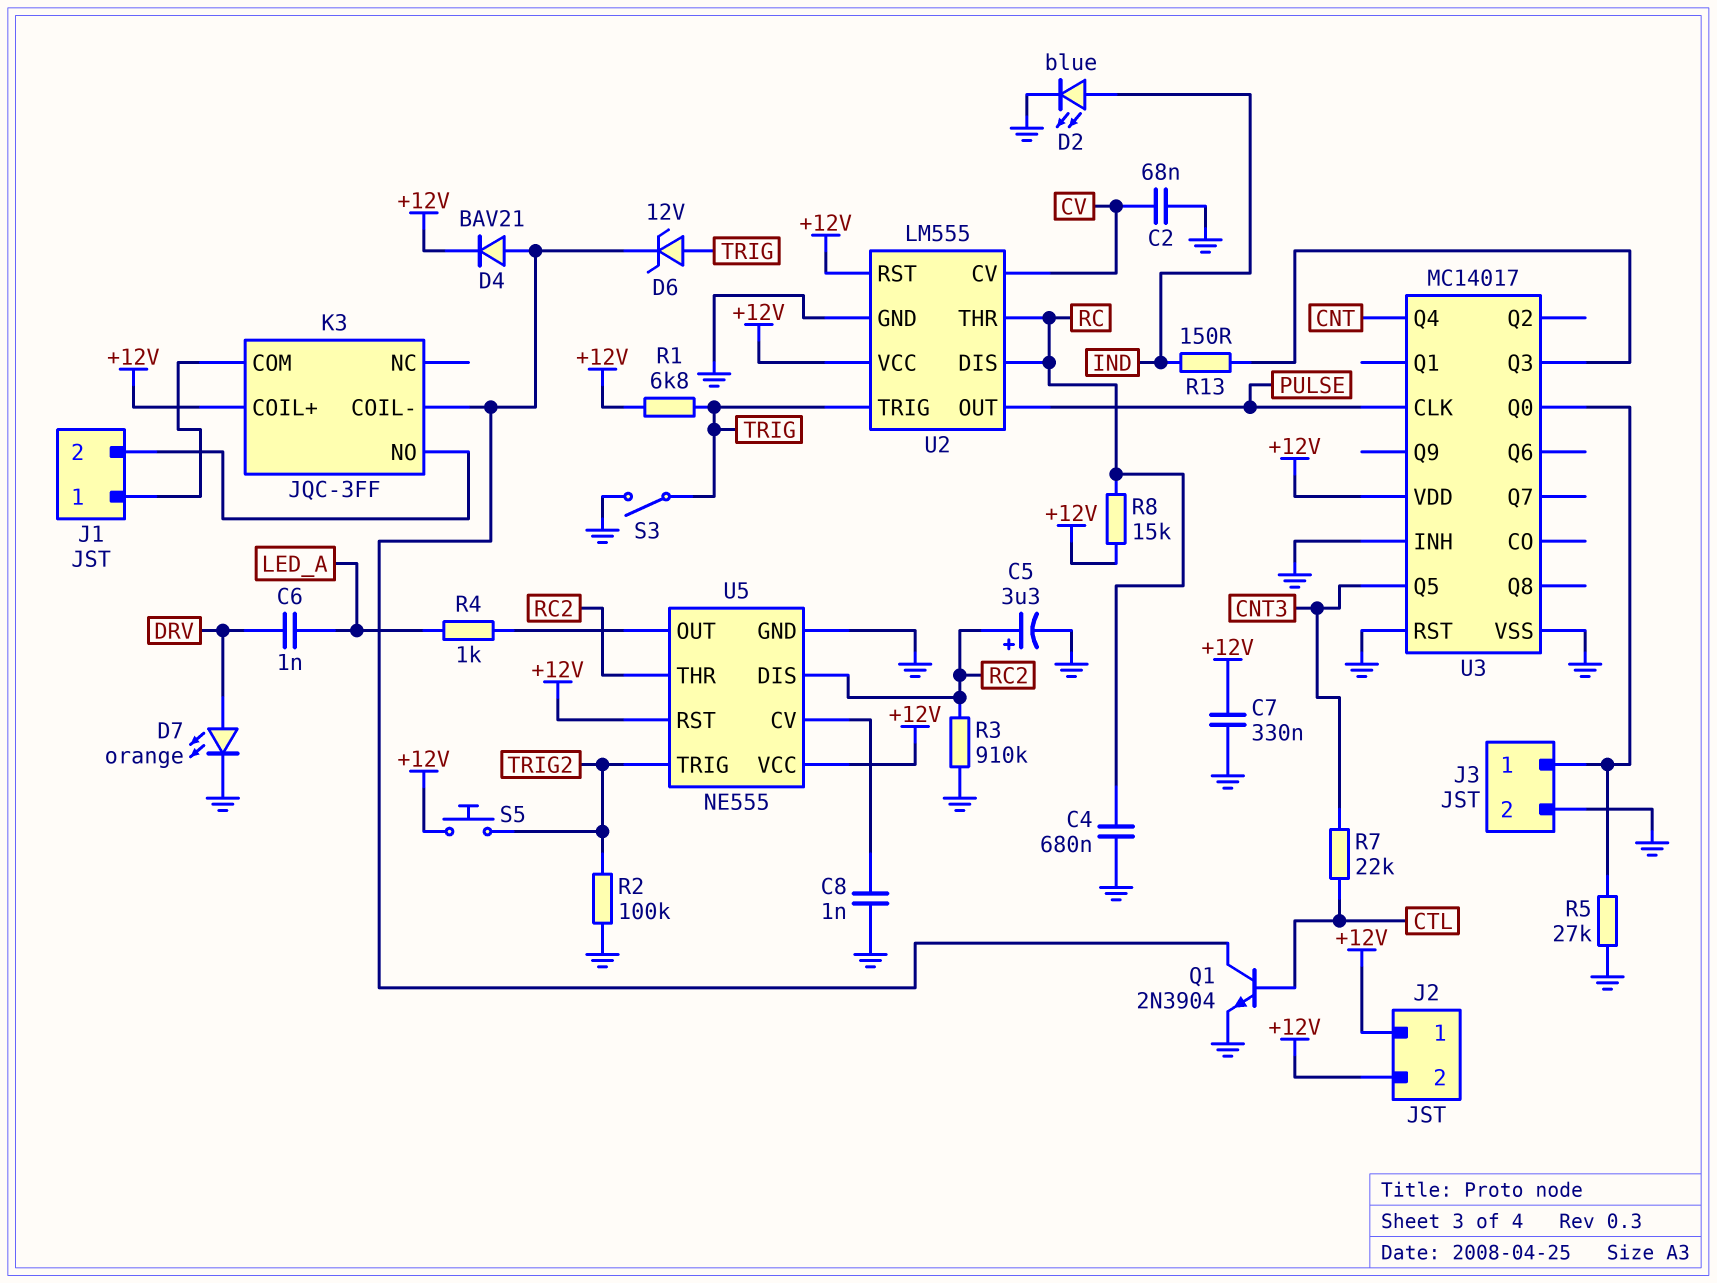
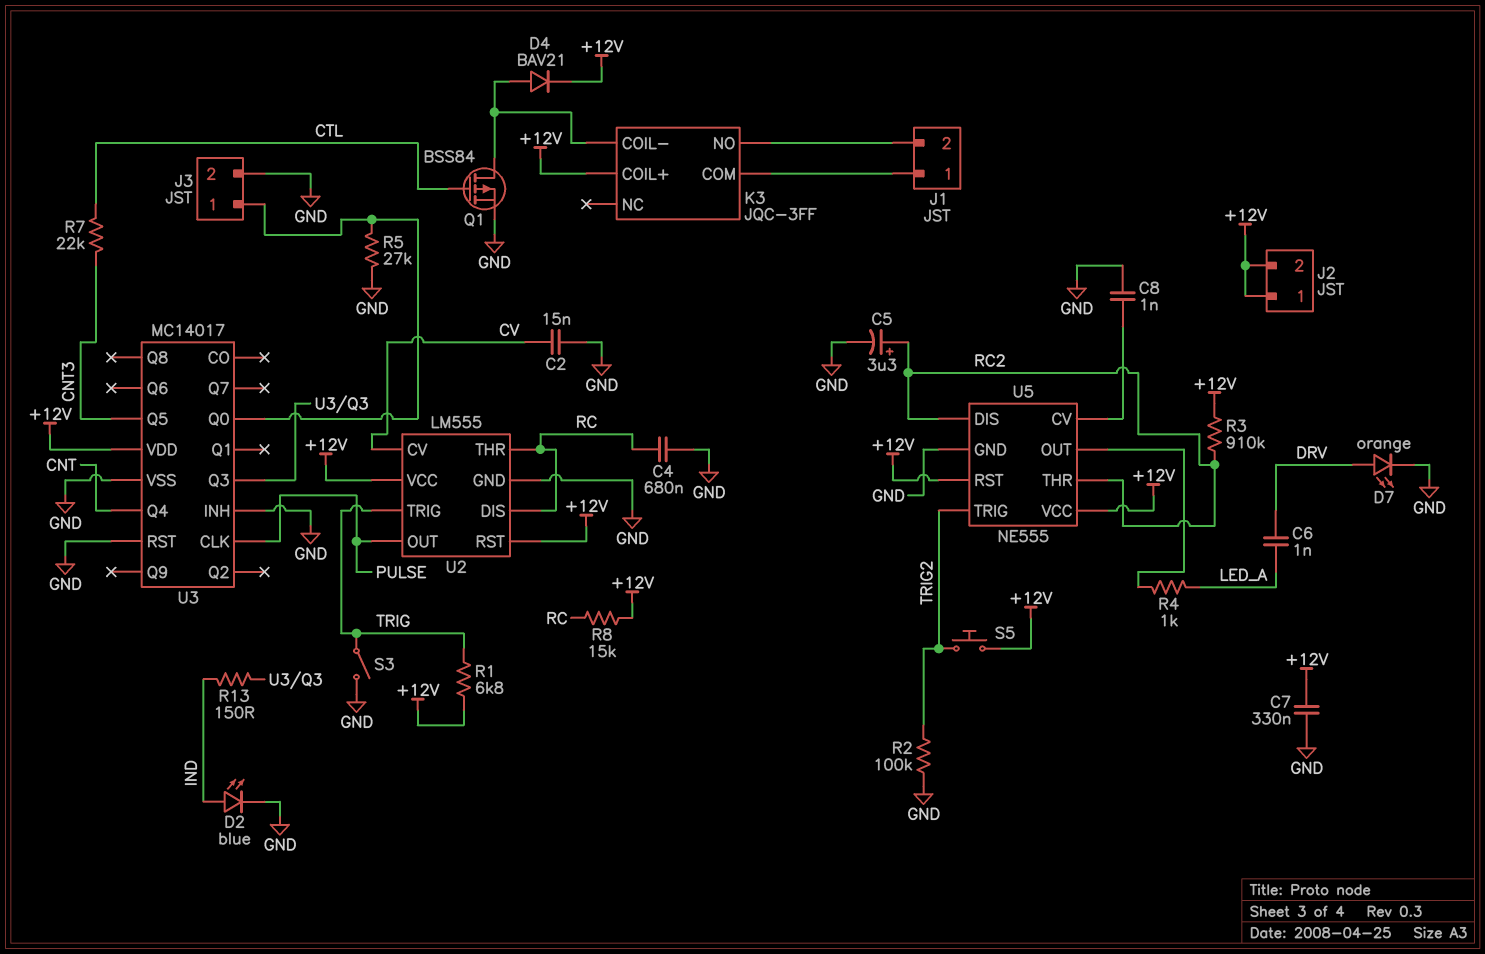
C2: 68nF (CV, GND) -> 15nF (CV, GND)
D6: zener 12V (A TRIG, K K3/COIL-) -> none
Q1: NPN 2N3904 (B CTL, C K3/COIL-, E GND) -> PMOS BSS84 (G CTL, D K3/COIL-, S GND)
R3: 910k (GND, RC2) -> 910k (+12V, RC2)

